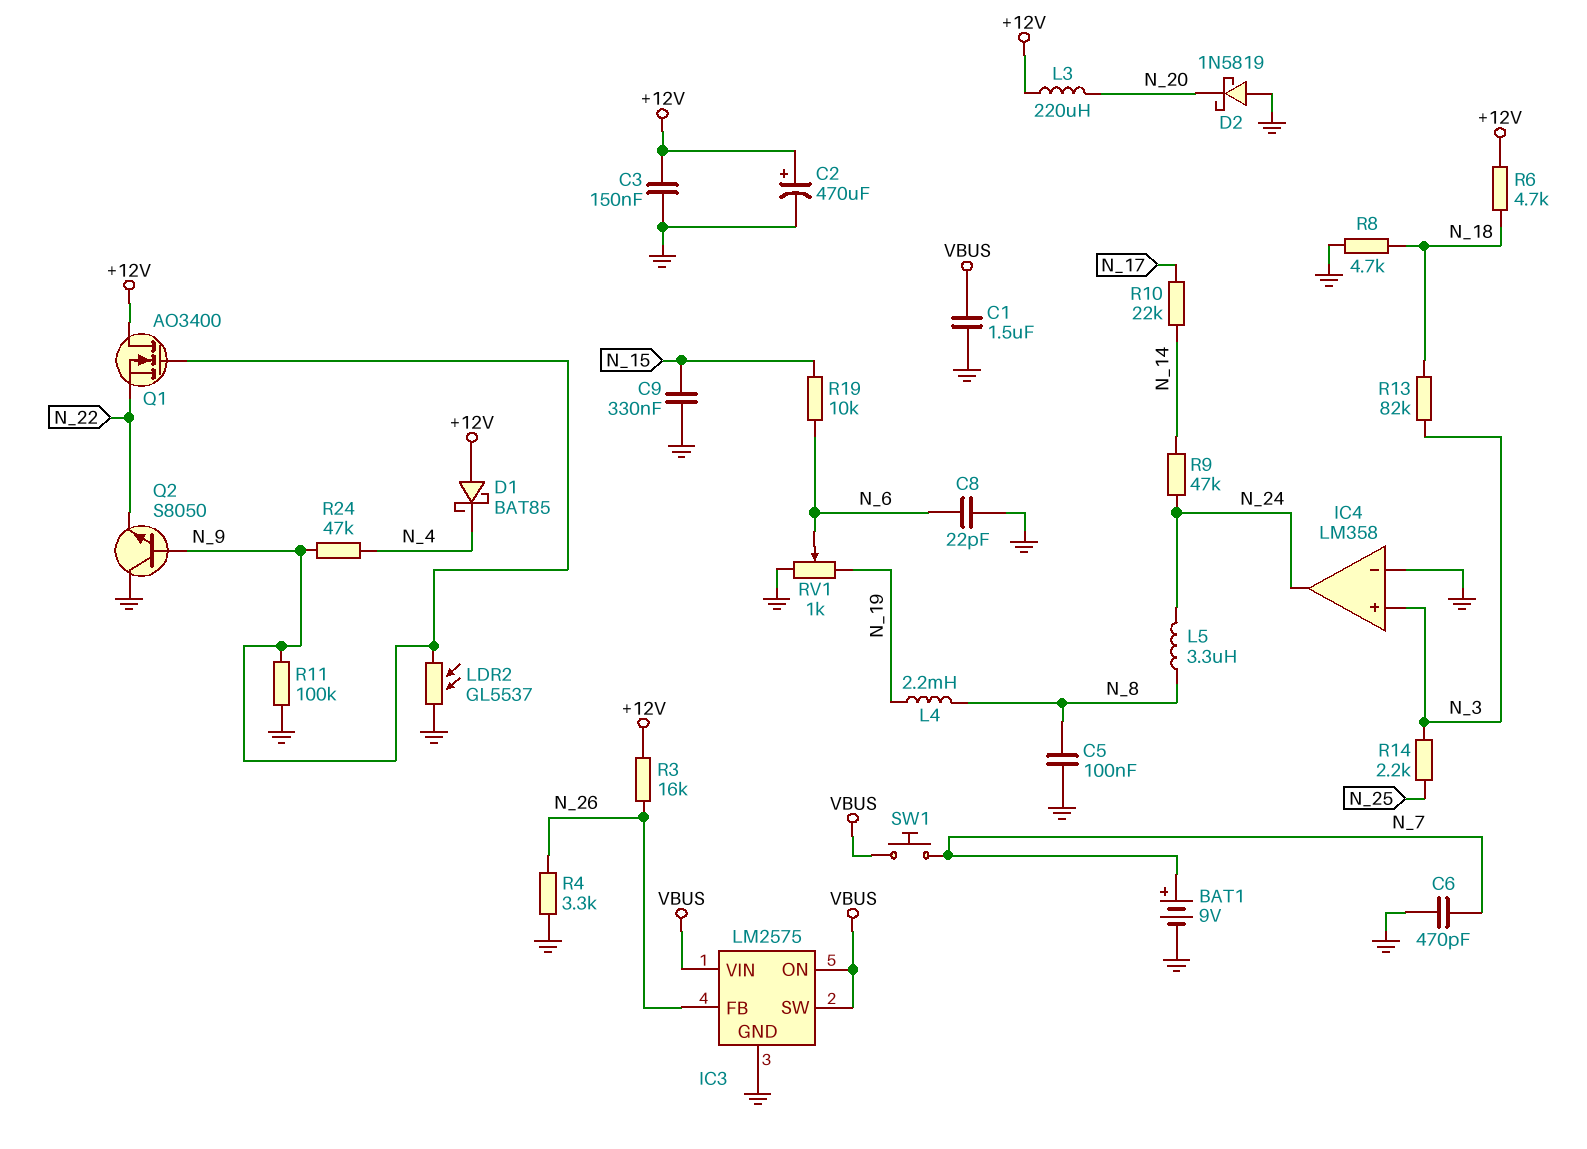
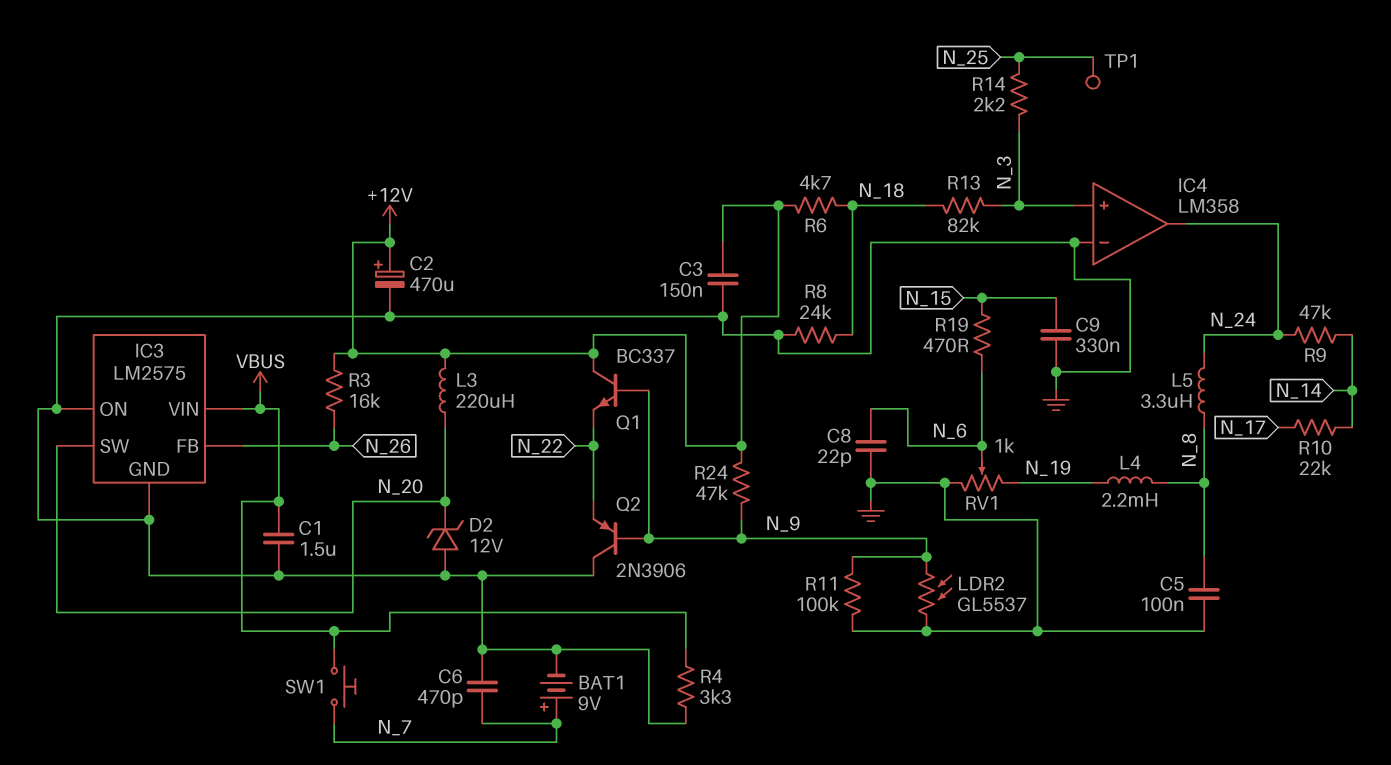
D1: schottky BAT85 (A +12V, K N_4) -> none
D2: schottky 1N5819 (A GND, K N_20) -> zener 12V (A GND, K N_20)
IC3 pin ON: VBUS -> GND
IC3 pin SW: VBUS -> N_20
Q1: NMOS AO3400 (G N_9, D +12V, S N_22) -> NPN BC337 (B N_9, C +12V, E N_22)
Q2: NPN S8050 (B N_9, C GND, E N_22) -> PNP 2N3906 (B N_9, C GND, E N_22)
R4: 3.3k (GND, N_26) -> 3.3k (GND, VBUS)
R8: 4.7k (GND, N_18) -> 24k (GND, N_18)
R19: 10k (N_6, N_15) -> 470 (N_6, N_15)
R24: 47k (N_4, N_9) -> 47k (+12V, N_9)
TP1: none -> test point (N_25)

